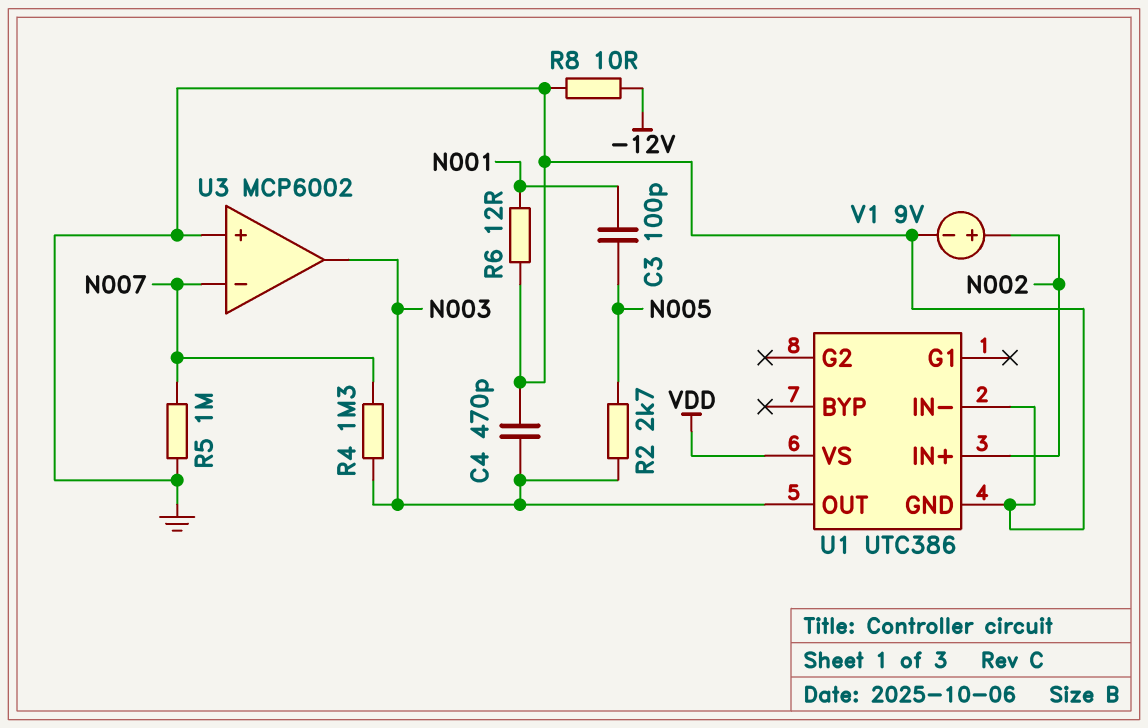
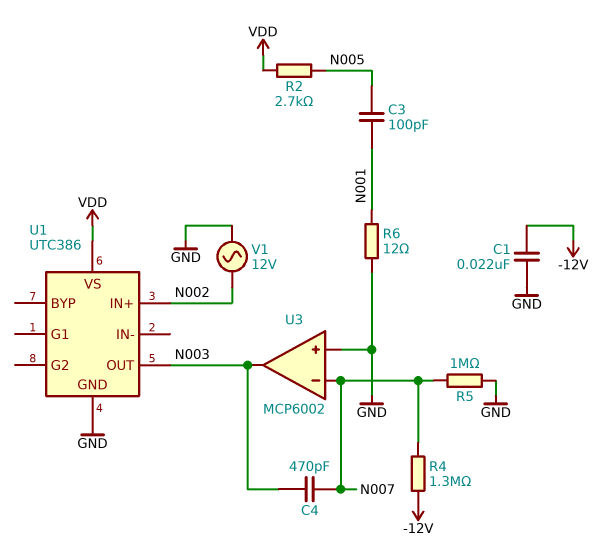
C1: none -> 22nF (-12V, GND)
C4: 470pF (GND, N003) -> 470pF (N003, N007)
R2: 2.7k (N003, N005) -> 2.7k (N005, VDD)
R4: 1.3M (N003, N007) -> 1.3M (-12V, N007)
R8: 10 (-12V, GND) -> none
U1 pin IN-: GND -> none
V1: 9V (plus N002, minus GND) -> AC 12V (GND, N002)

